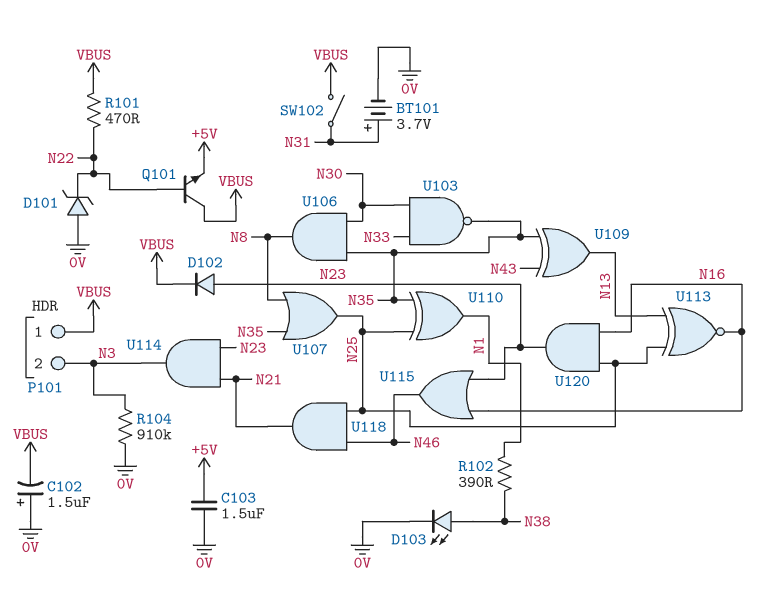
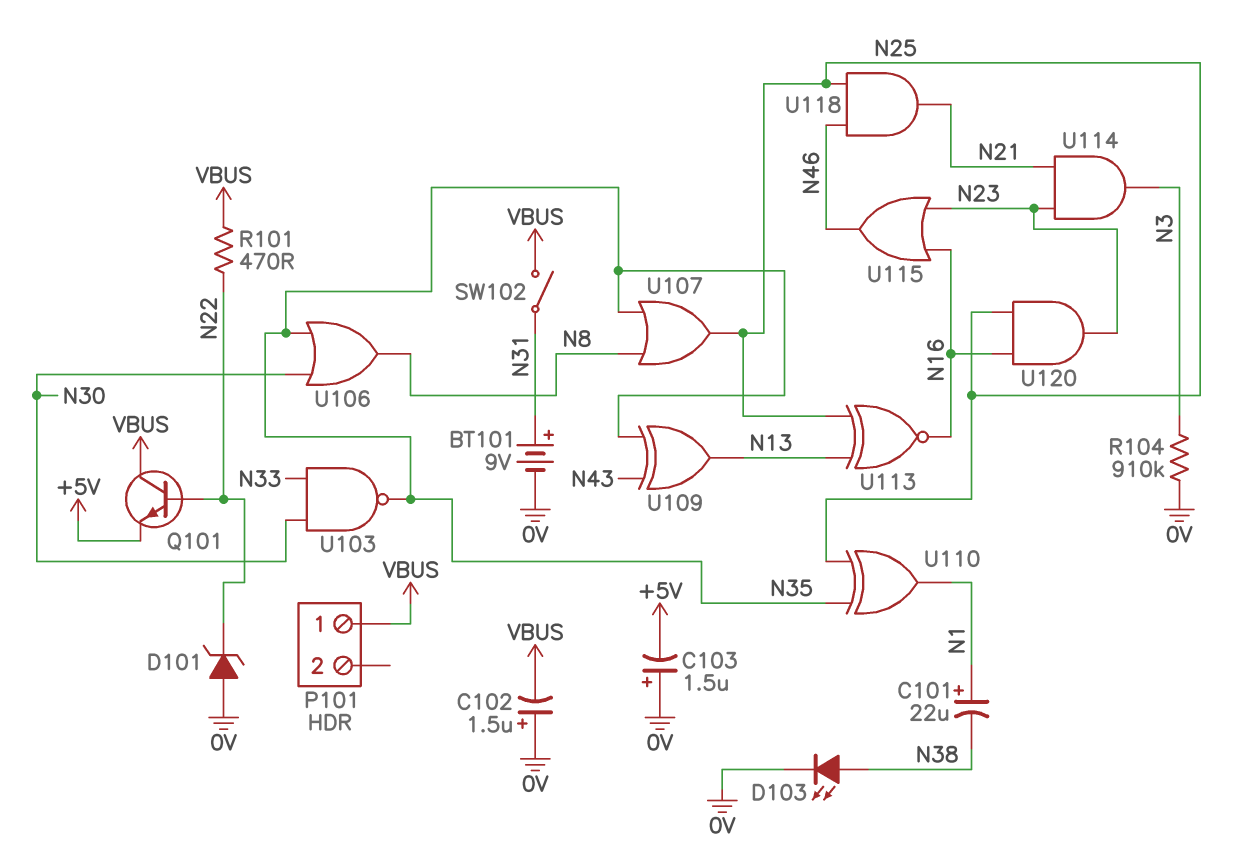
BT101: 3.7V (plus N31, minus 0V) -> 9V (plus N31, minus 0V)
C101: none -> 22uF (plus N1, minus N38)
C103: 1.5uF (+5V, 0V) -> 1.5uF (plus 0V, minus +5V)
D102: diode (A N23, K VBUS) -> none
P101 pin 2: N3 -> none
R102: 390 (N1, N38) -> none
U106: AND (in N30, in N35, out N8) -> OR (in N30, in N35, out N8)

